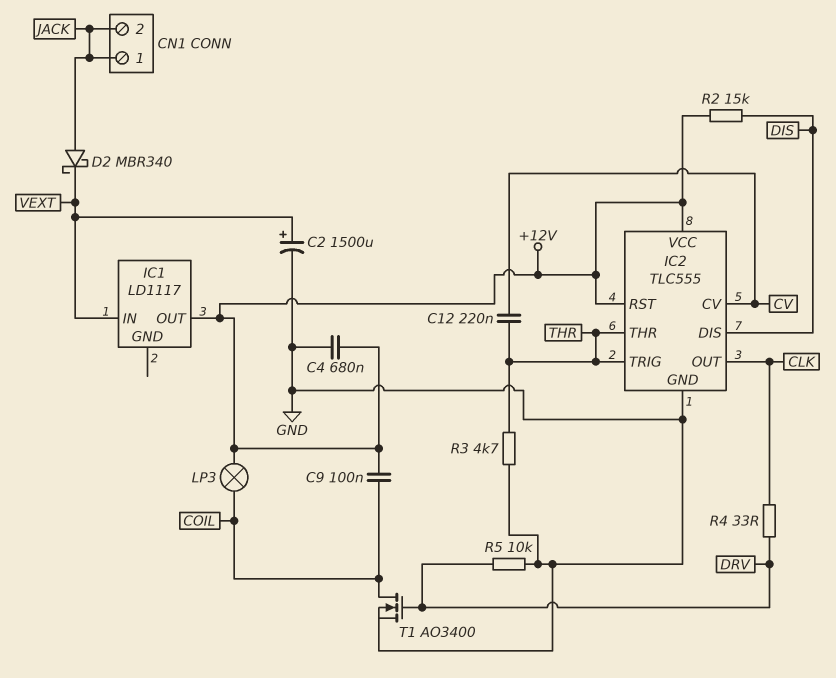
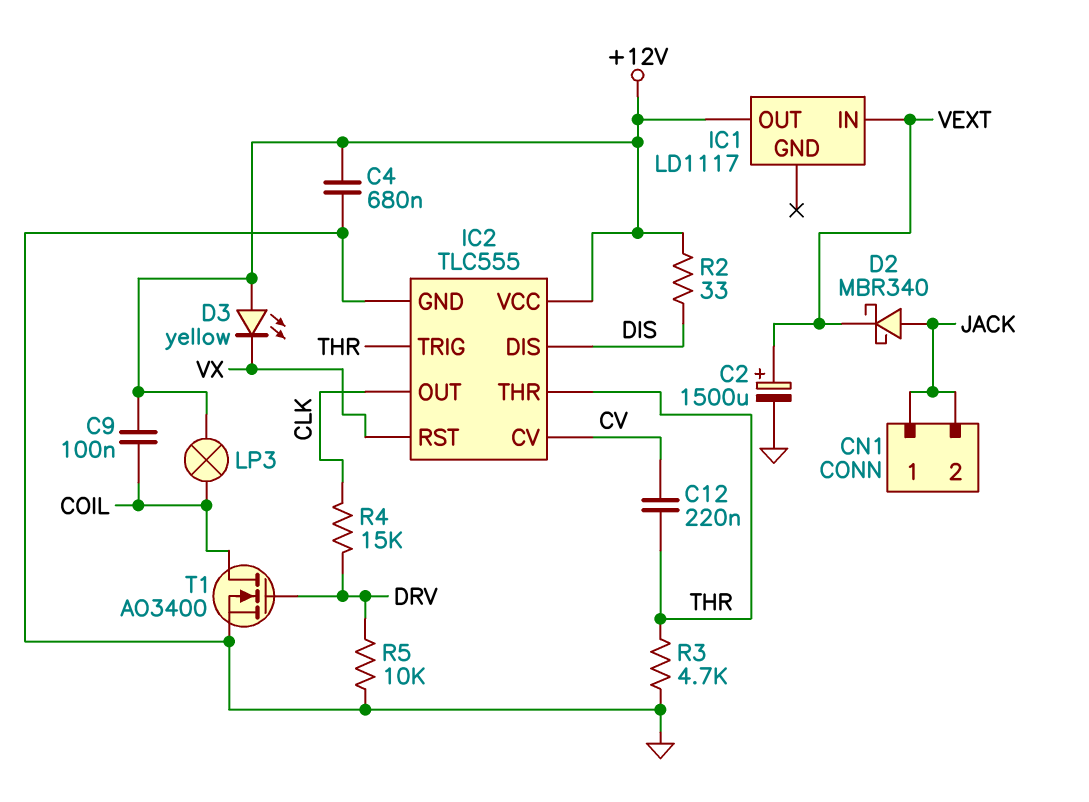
D3: none -> LED yellow (A +12V, K VX)
IC2 pin RST: +12V -> VX
R2: 15k (+12V, DIS) -> 33 (+12V, DIS)
R4: 33 (CLK, DRV) -> 15k (CLK, DRV)

